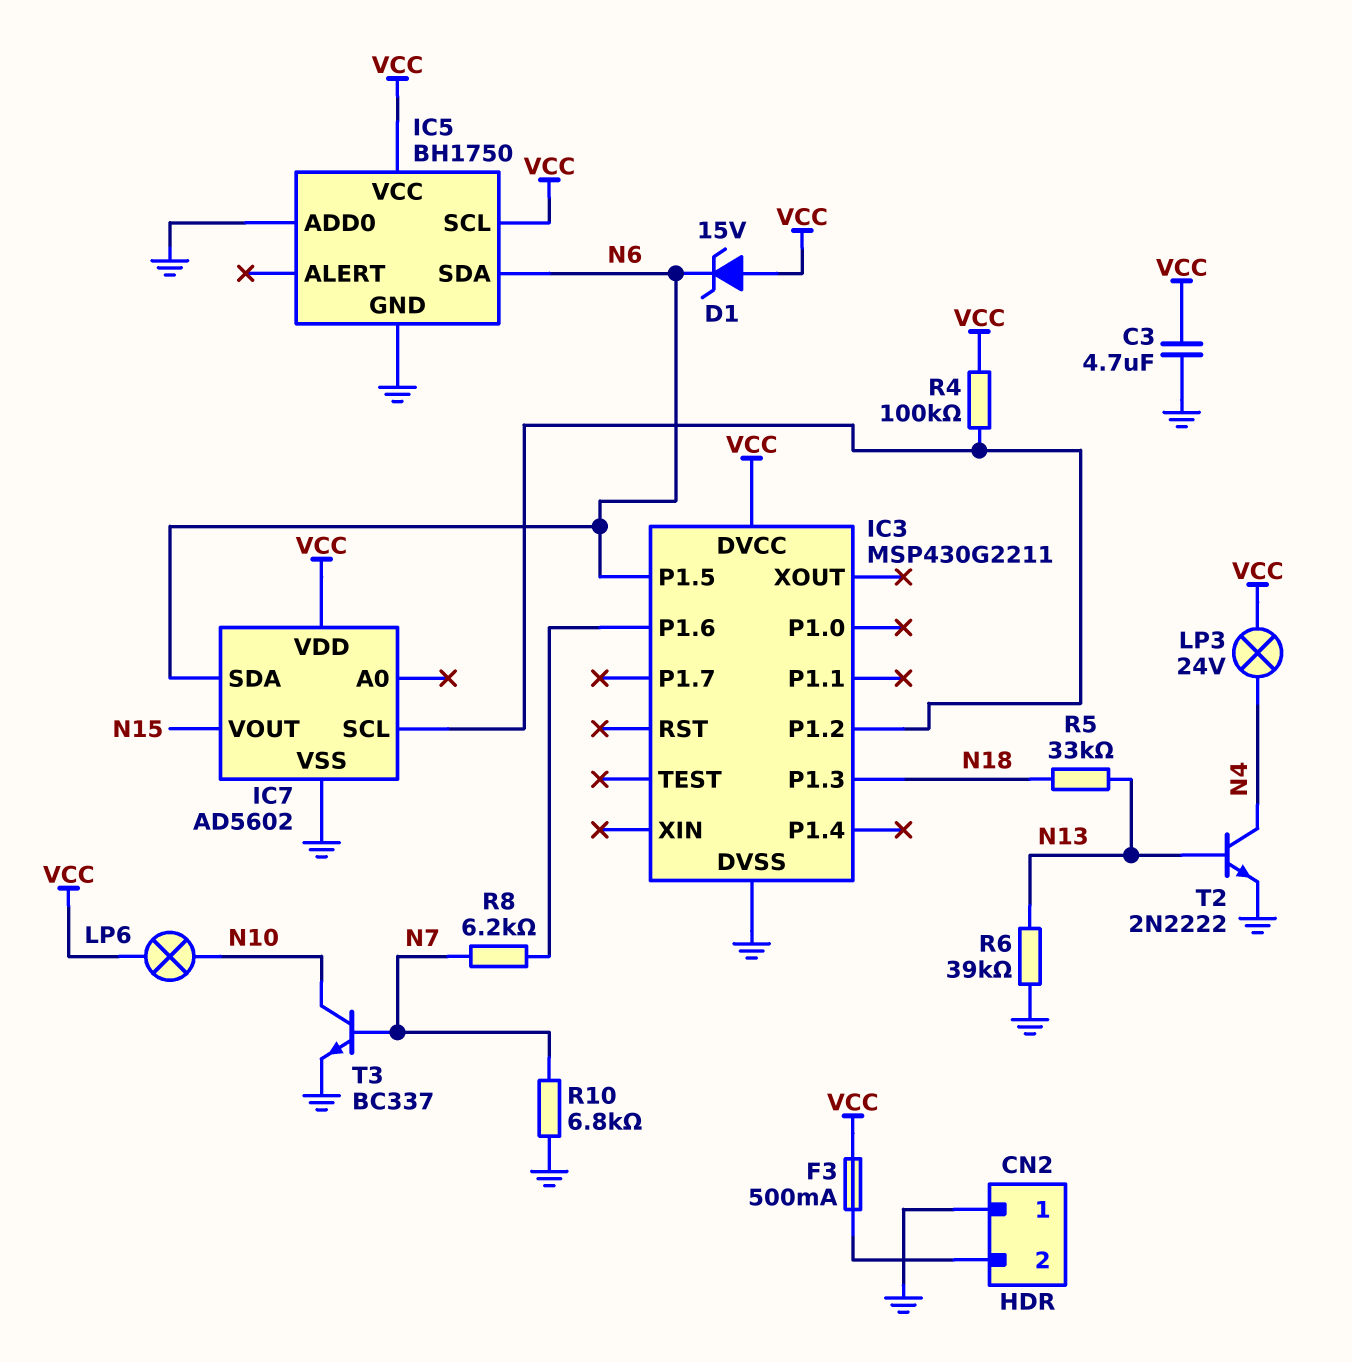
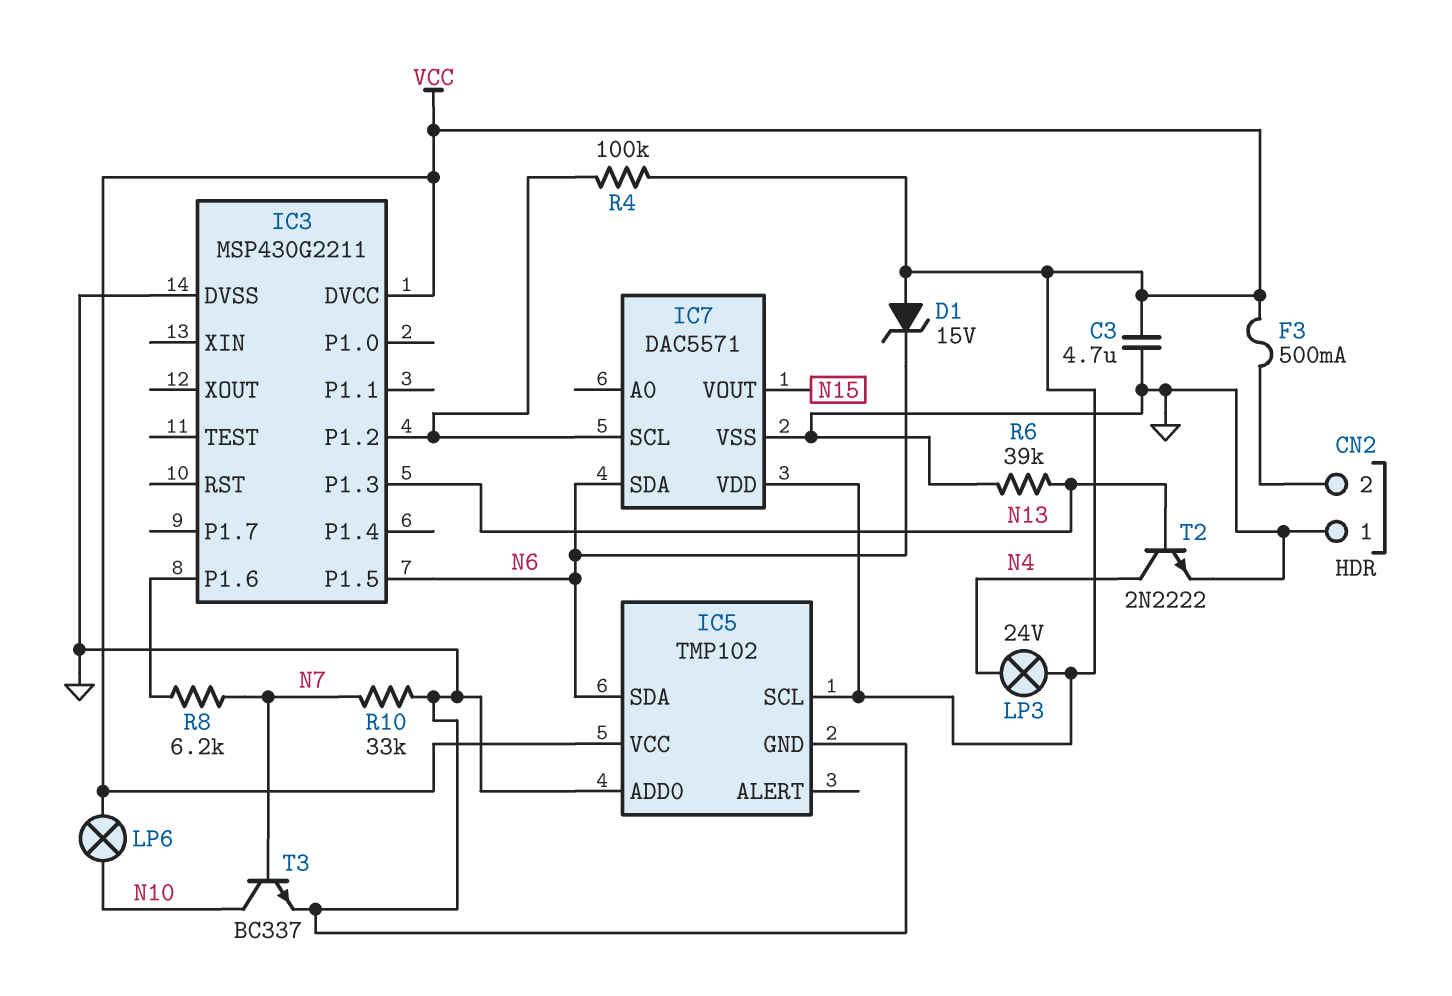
IC3 pin P1.3: N18 -> N13
IC5: BH1750 -> TMP102
IC7: AD5602 -> DAC5571
R5: 33k (N13, N18) -> none
R10: 6.8k (GND, N7) -> 33k (GND, N7)

